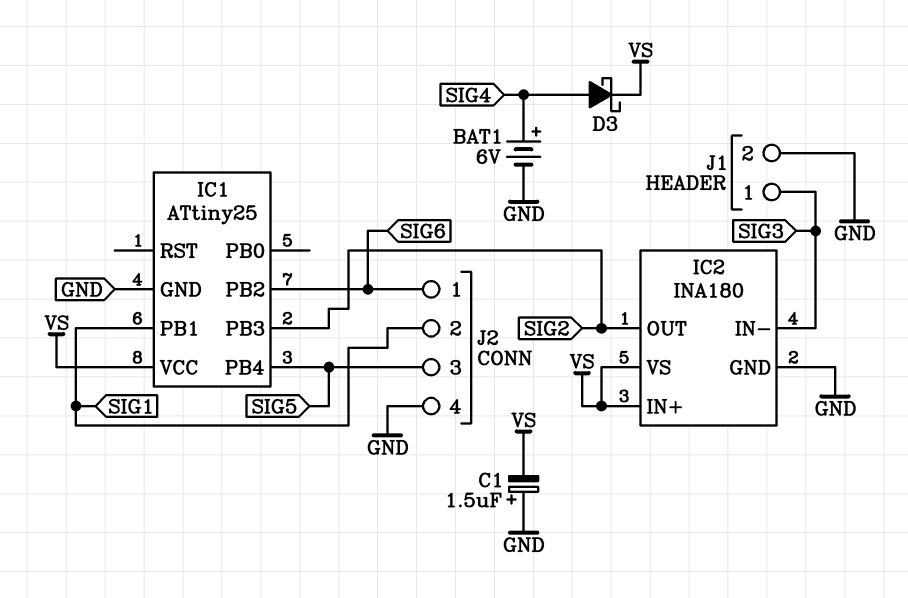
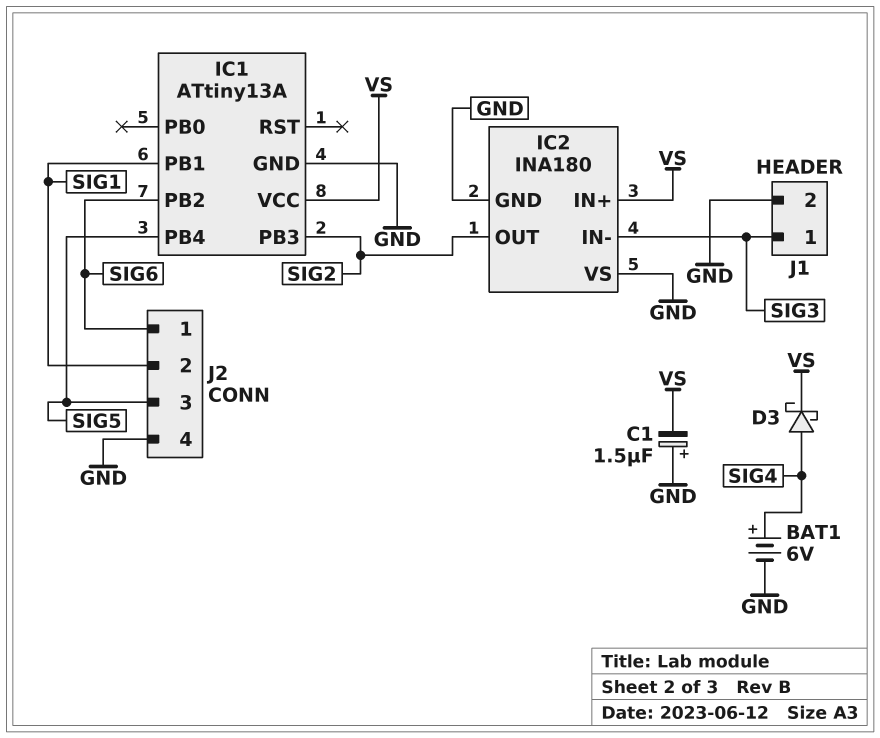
IC1: ATtiny25 -> ATtiny13A
IC2 pin VS: VS -> GND

